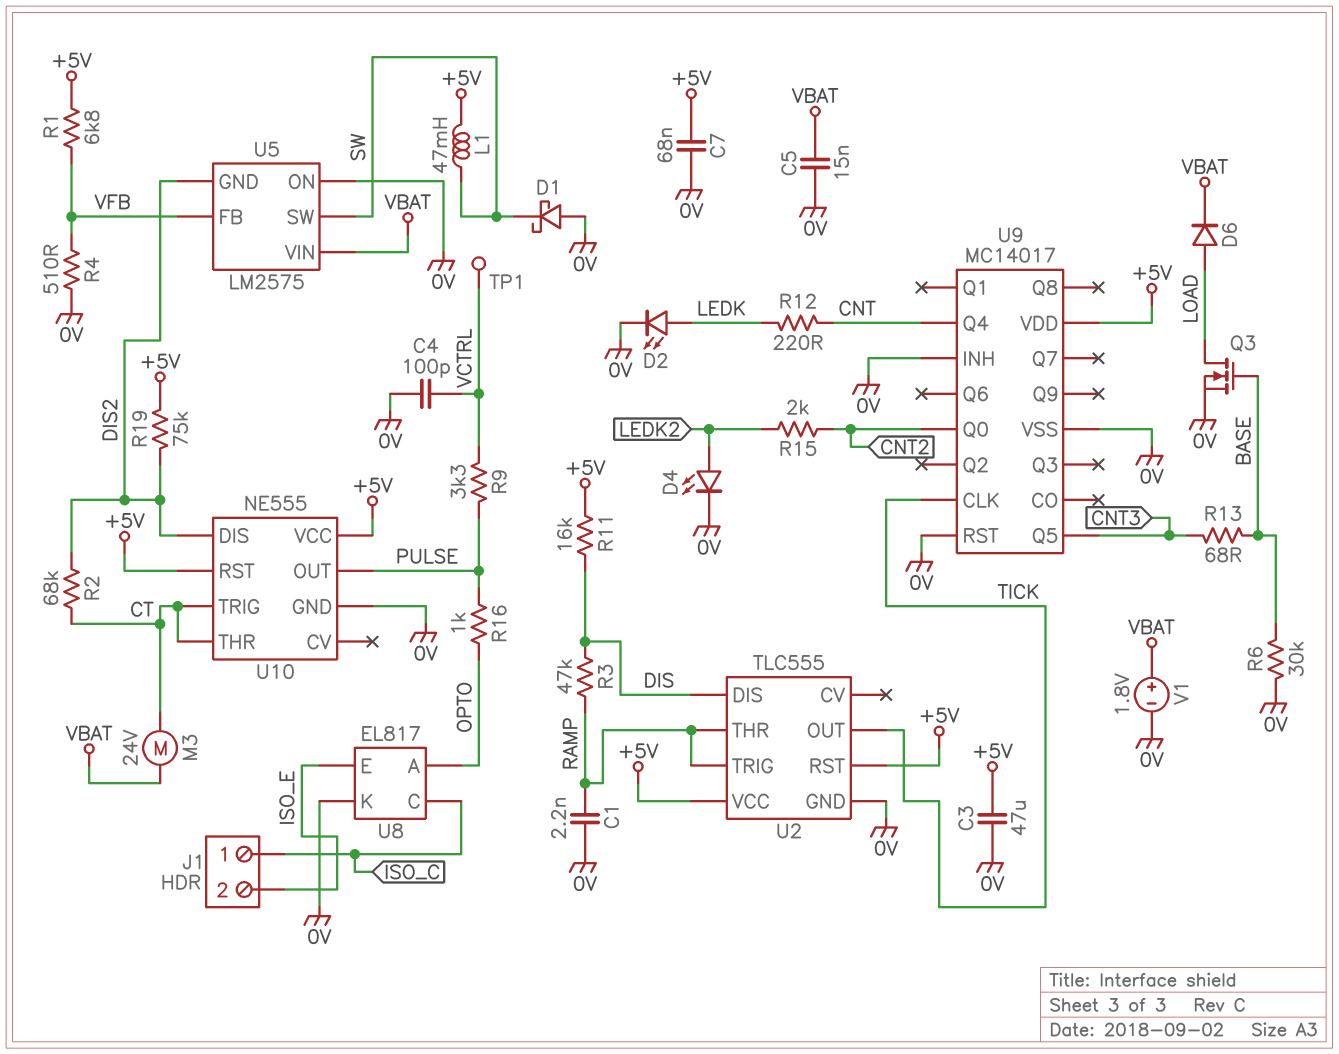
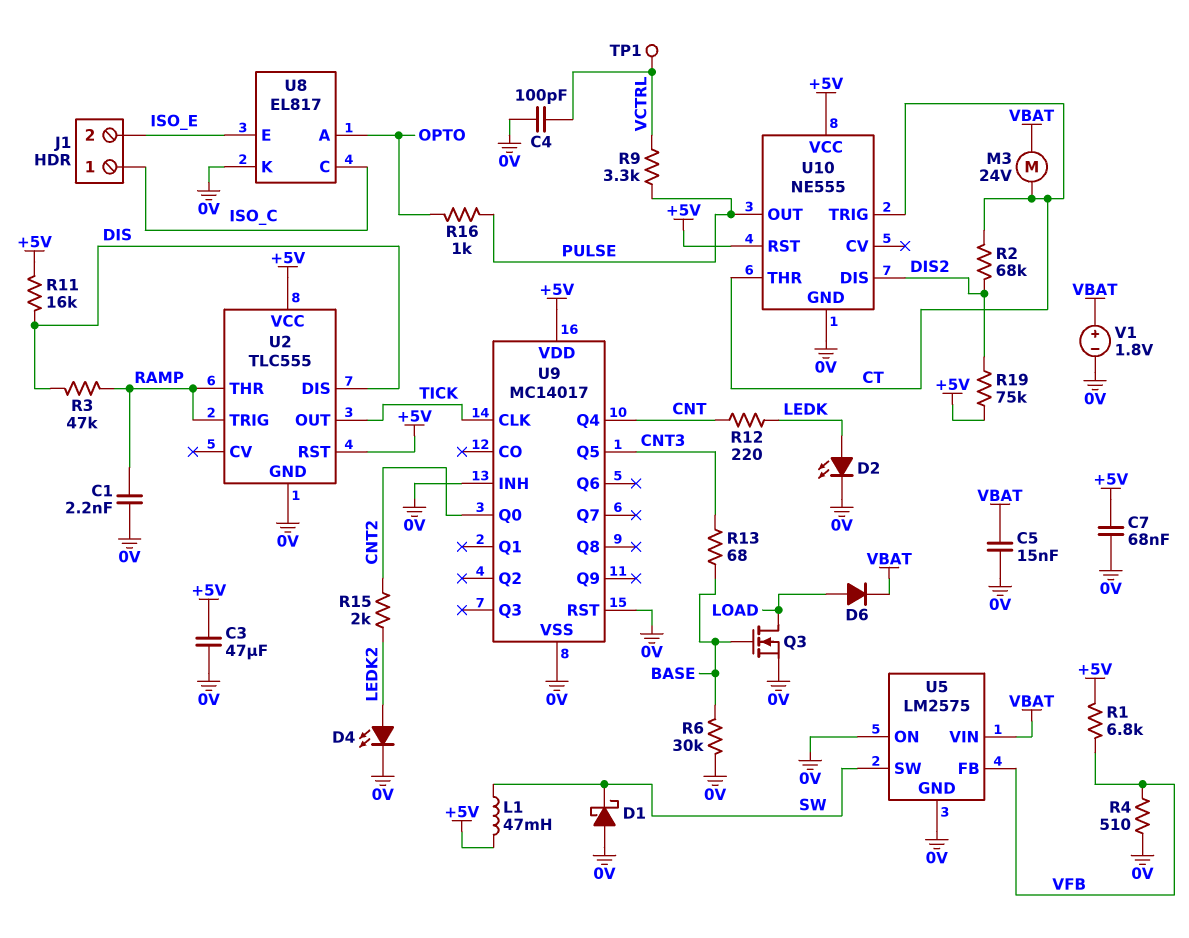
U5 pin GND: DIS2 -> 0V

